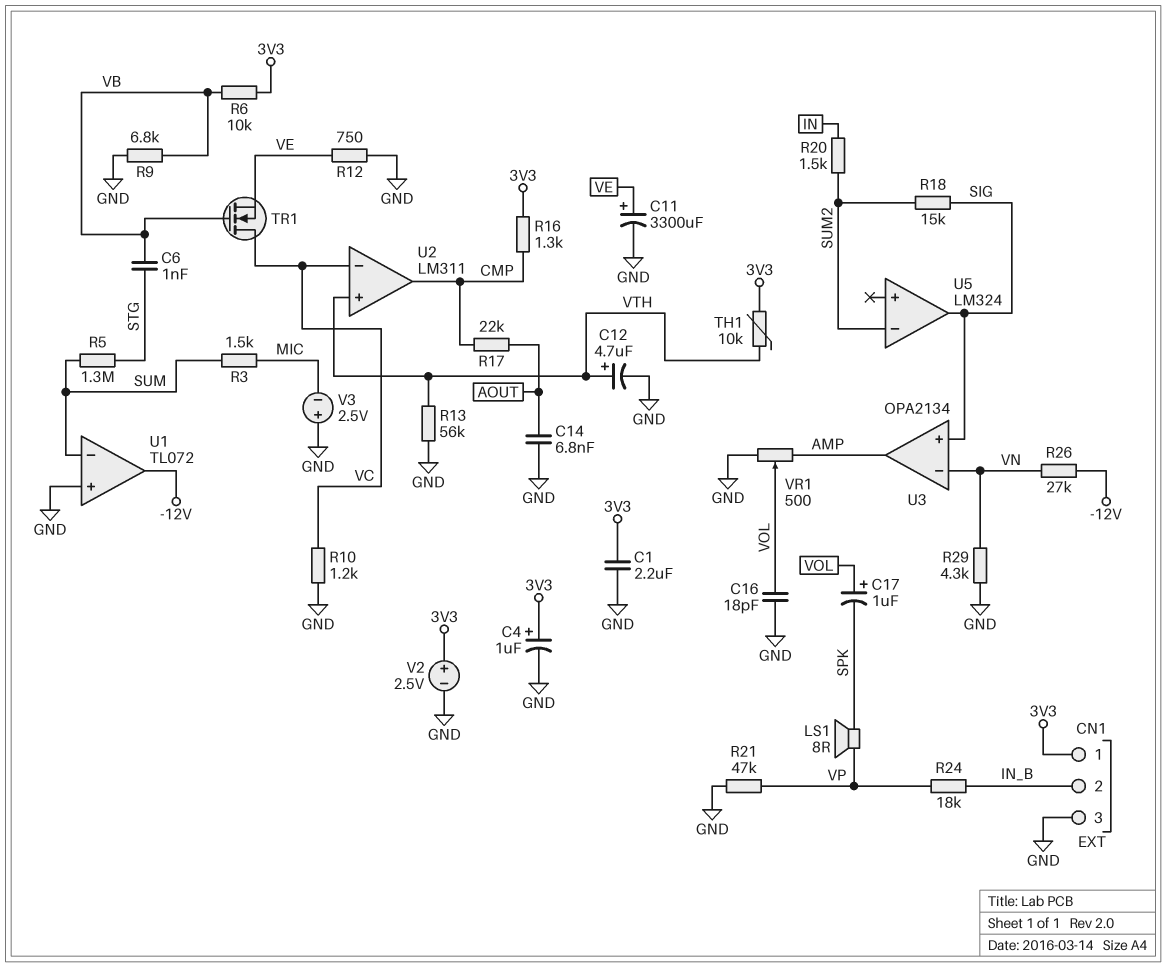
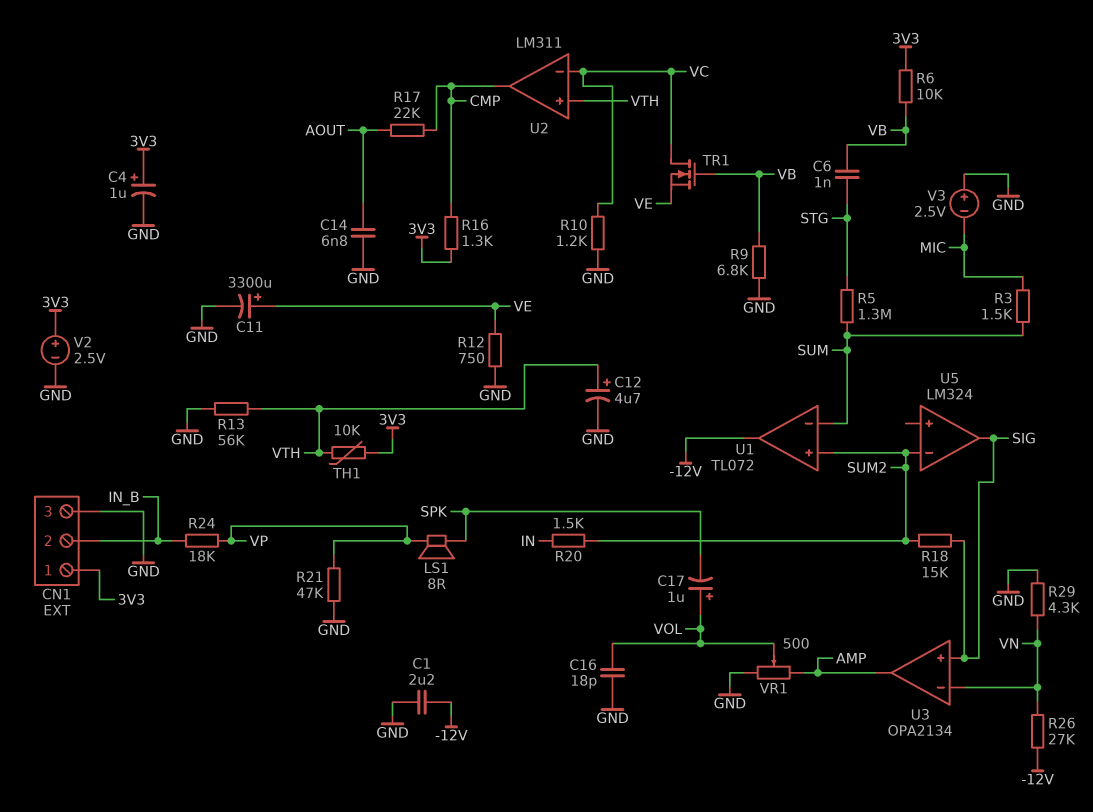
C1: 2.2uF (3V3, GND) -> 2.2uF (-12V, GND)
U1 pin in+: GND -> SUM2

